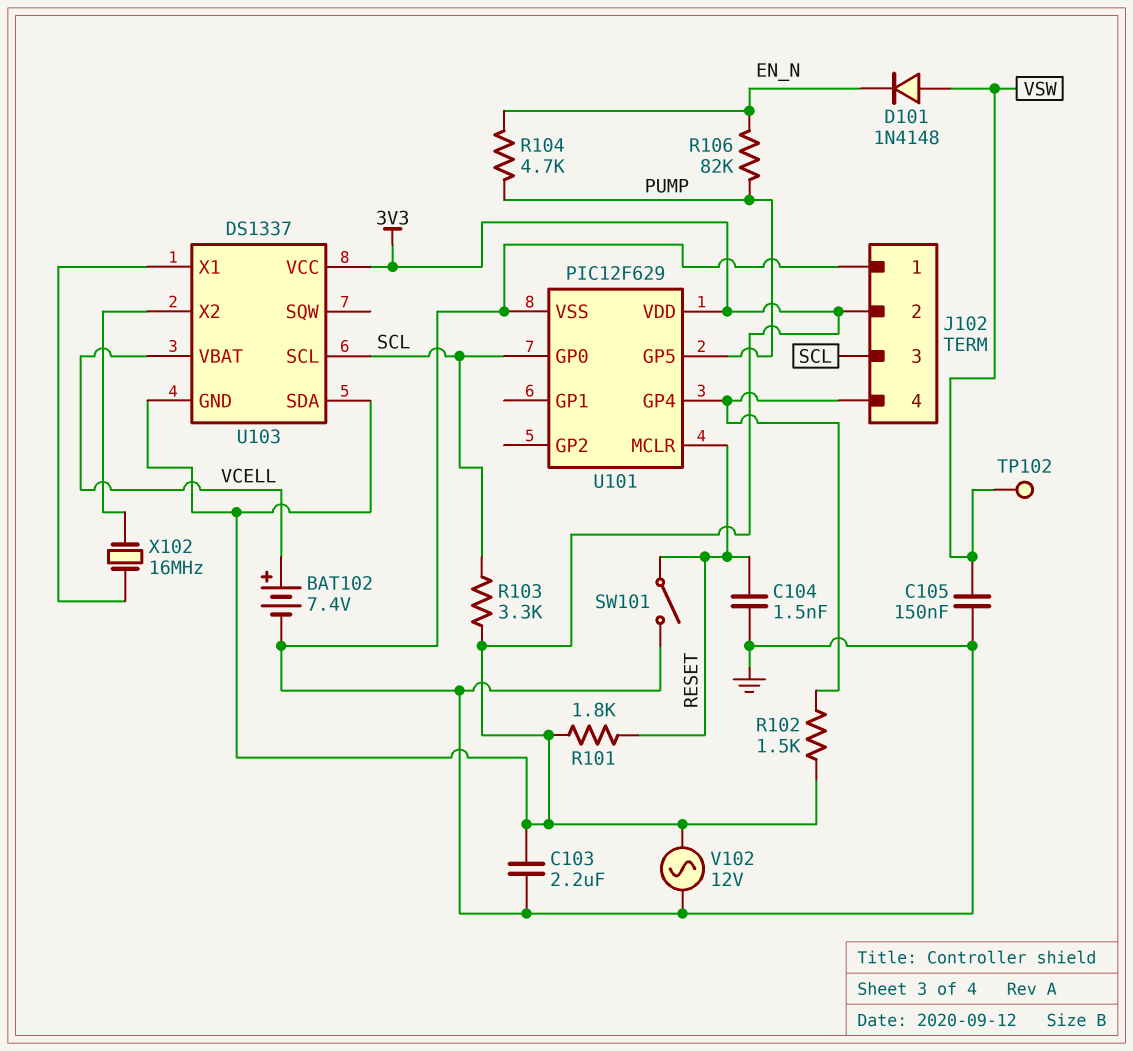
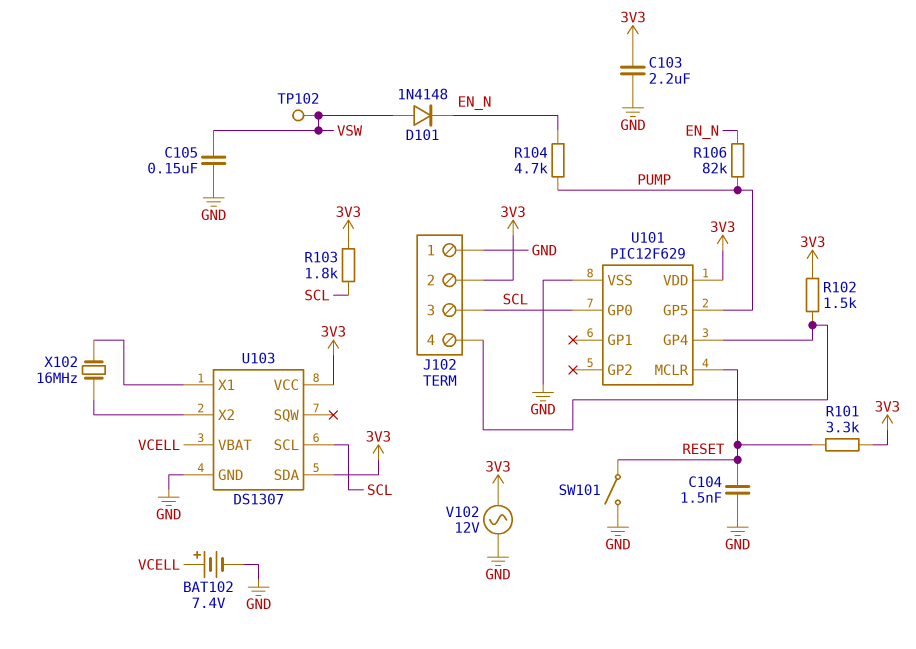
R101: 1.8k (3V3, RESET) -> 3.3k (3V3, RESET)
R103: 3.3k (3V3, SCL) -> 1.8k (3V3, SCL)
U103: DS1337 -> DS1307
U103 pin GND: 3V3 -> GND

